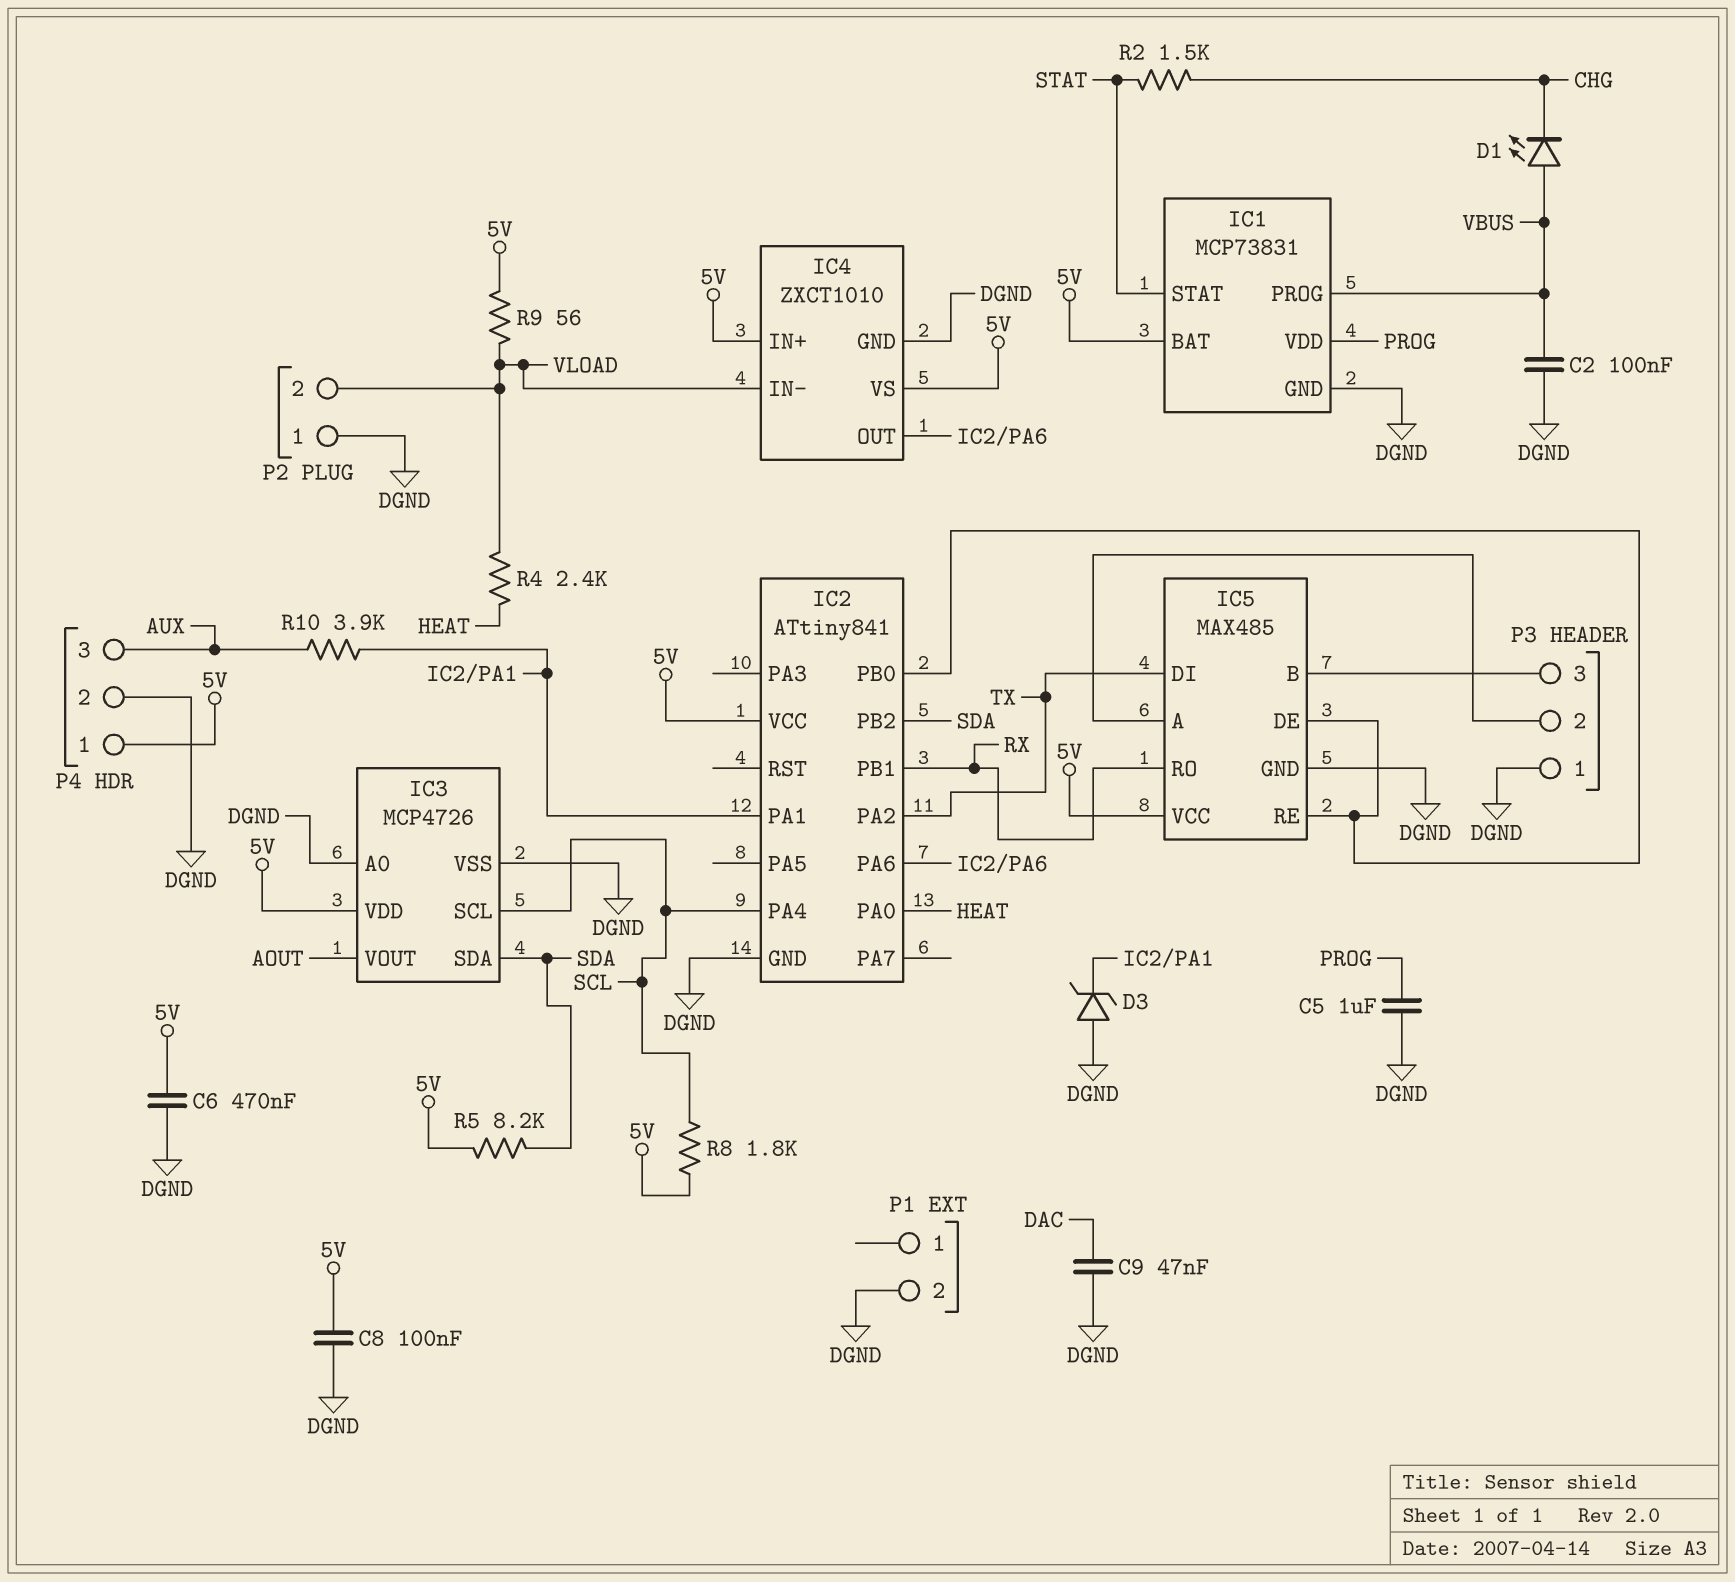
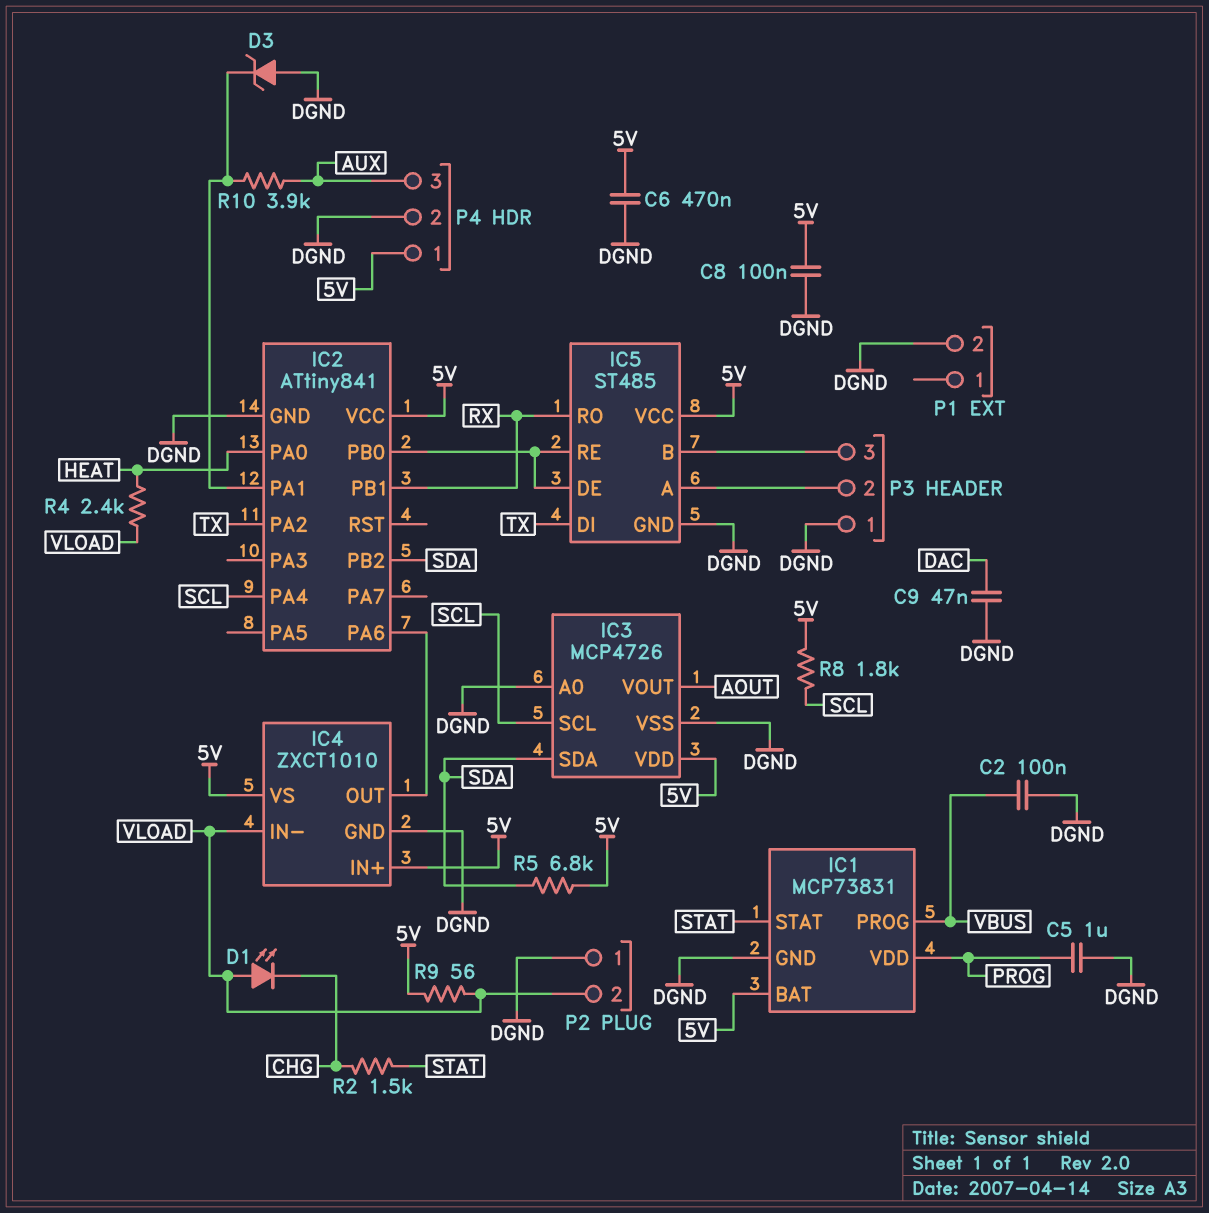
D1: LED (A VBUS, K CHG) -> LED (A VLOAD, K CHG)
IC5: MAX485 -> ST485
R5: 8.2k (5V, SDA) -> 6.8k (5V, SDA)

